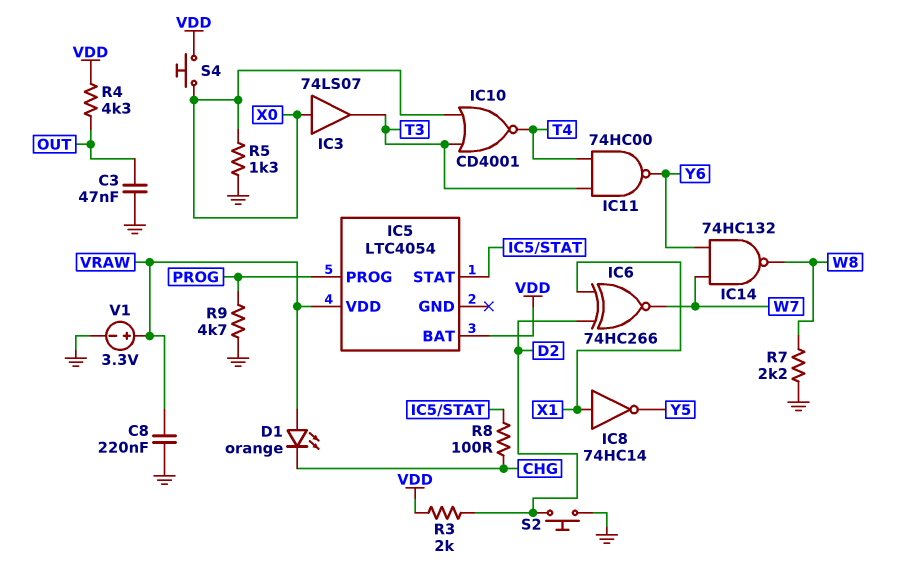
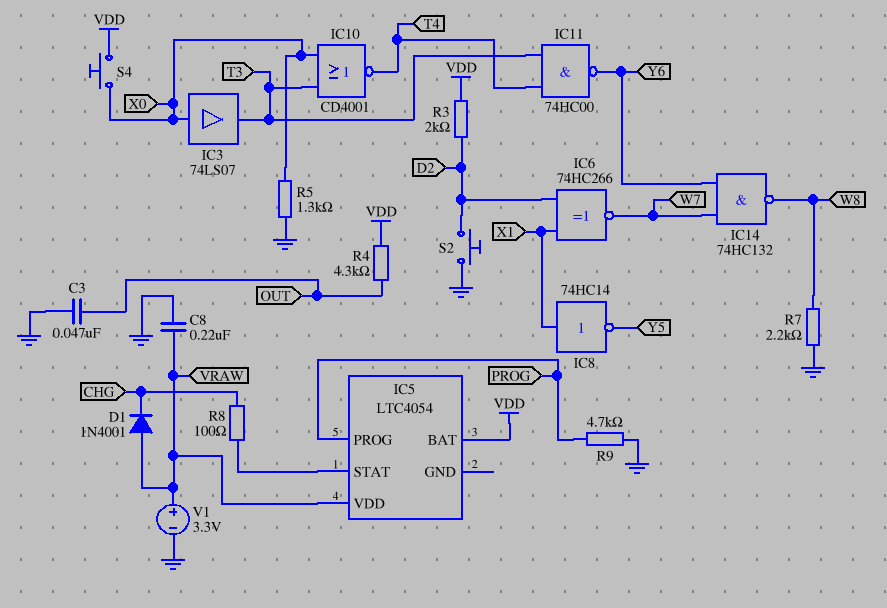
D1: LED orange (A VRAW, K CHG) -> diode 1N4001 (A VRAW, K CHG)

